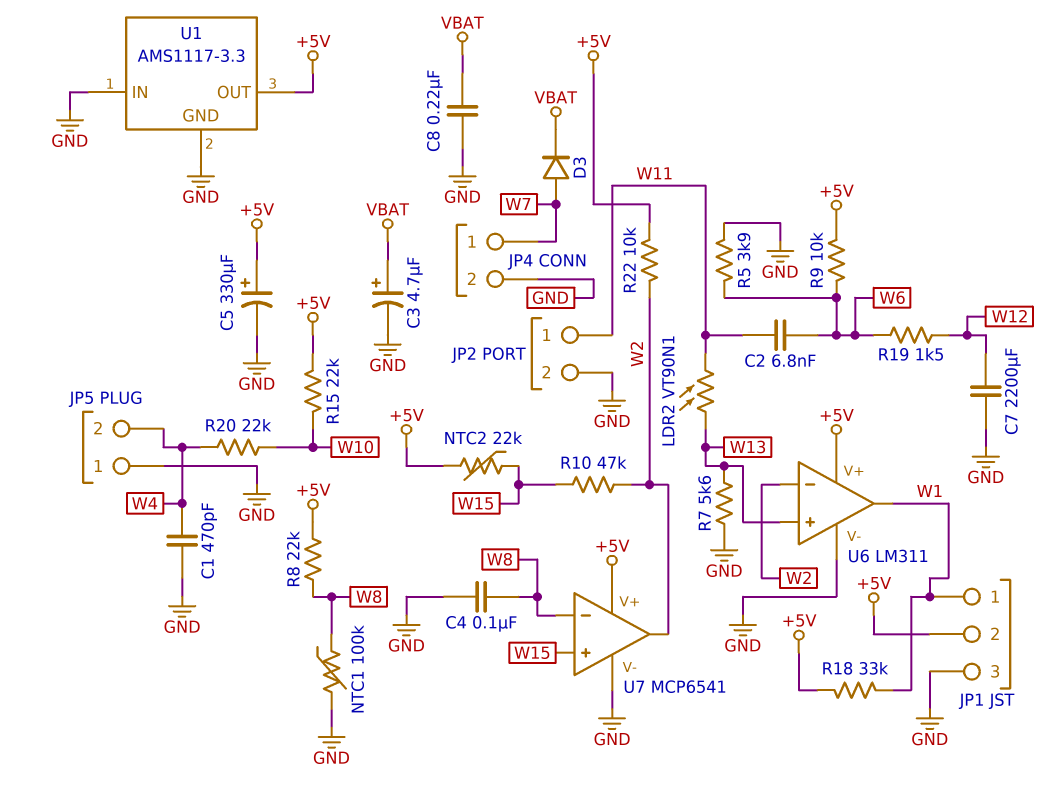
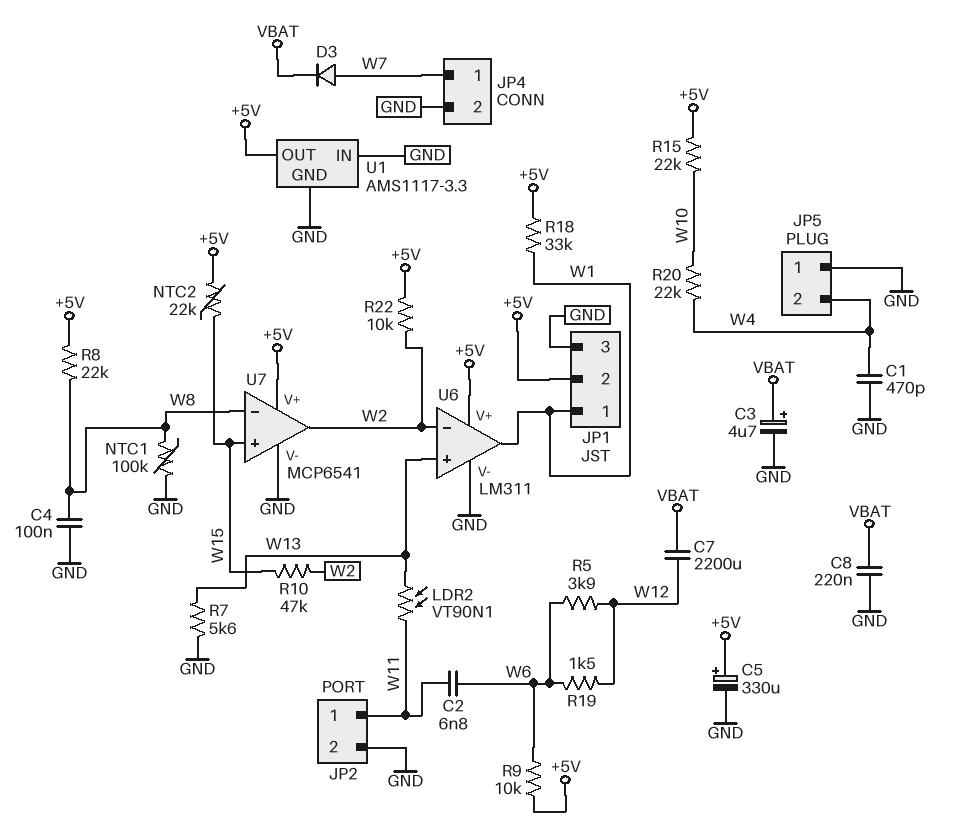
C7: 2200uF (GND, W12) -> 2200uF (VBAT, W12)
R5: 3.9k (GND, W6) -> 3.9k (W6, W12)

